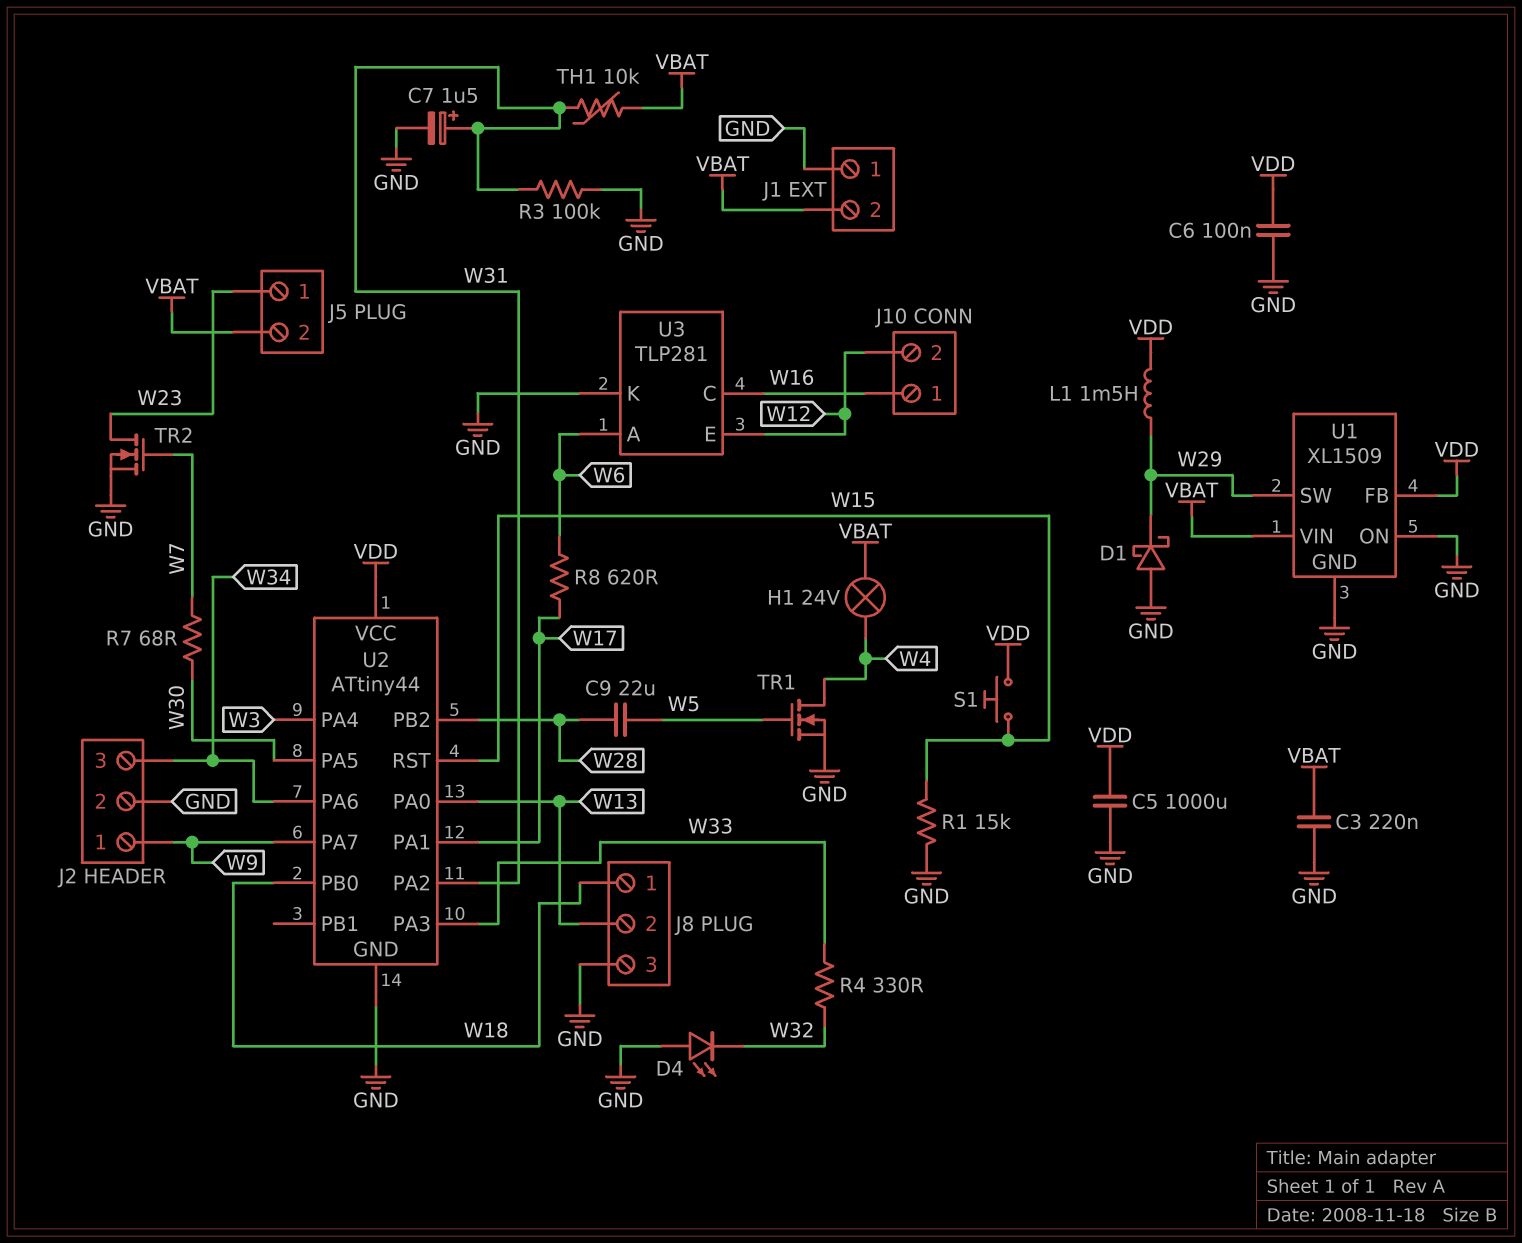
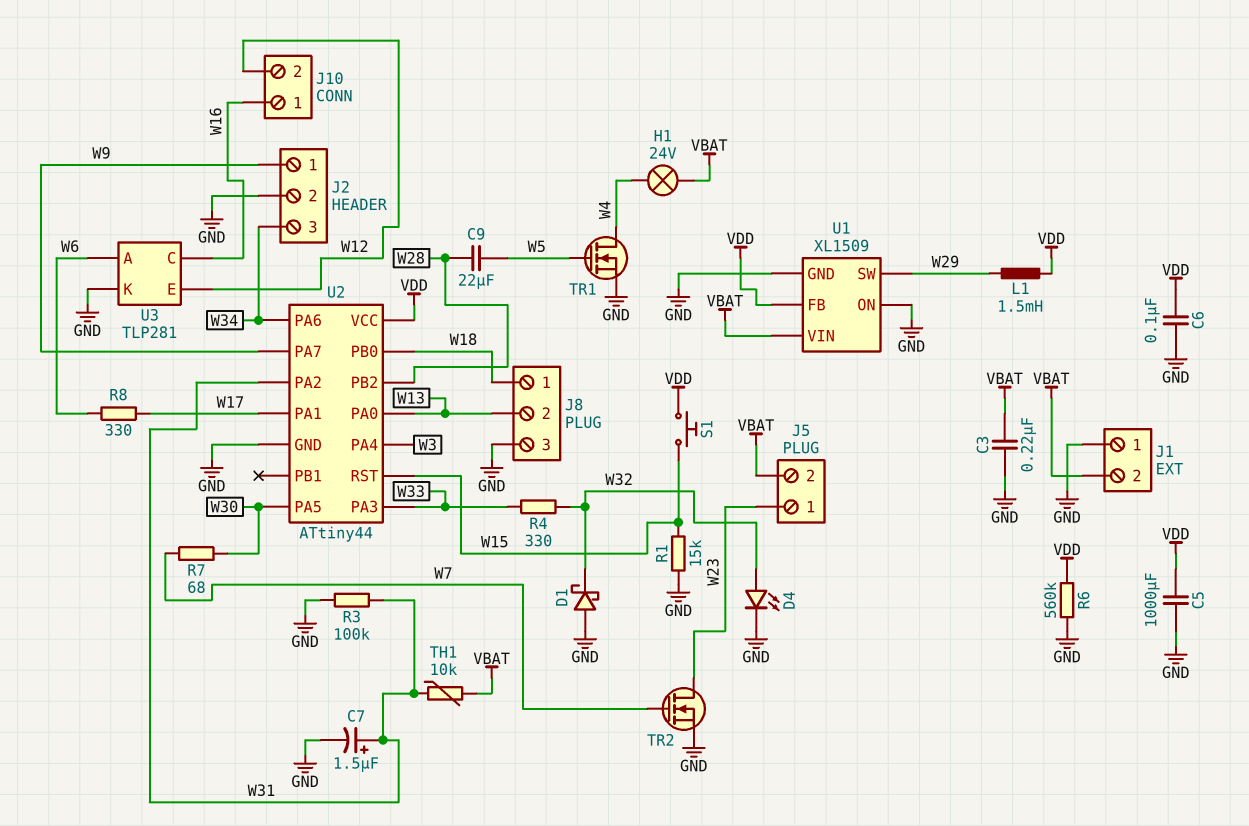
D1: schottky (A GND, K W29) -> schottky (A GND, K W32)
D4: LED (A GND, K W32) -> LED (A W32, K GND)
R6: none -> 560k (GND, VDD)
R8: 620 (W6, W17) -> 330 (W6, W17)

